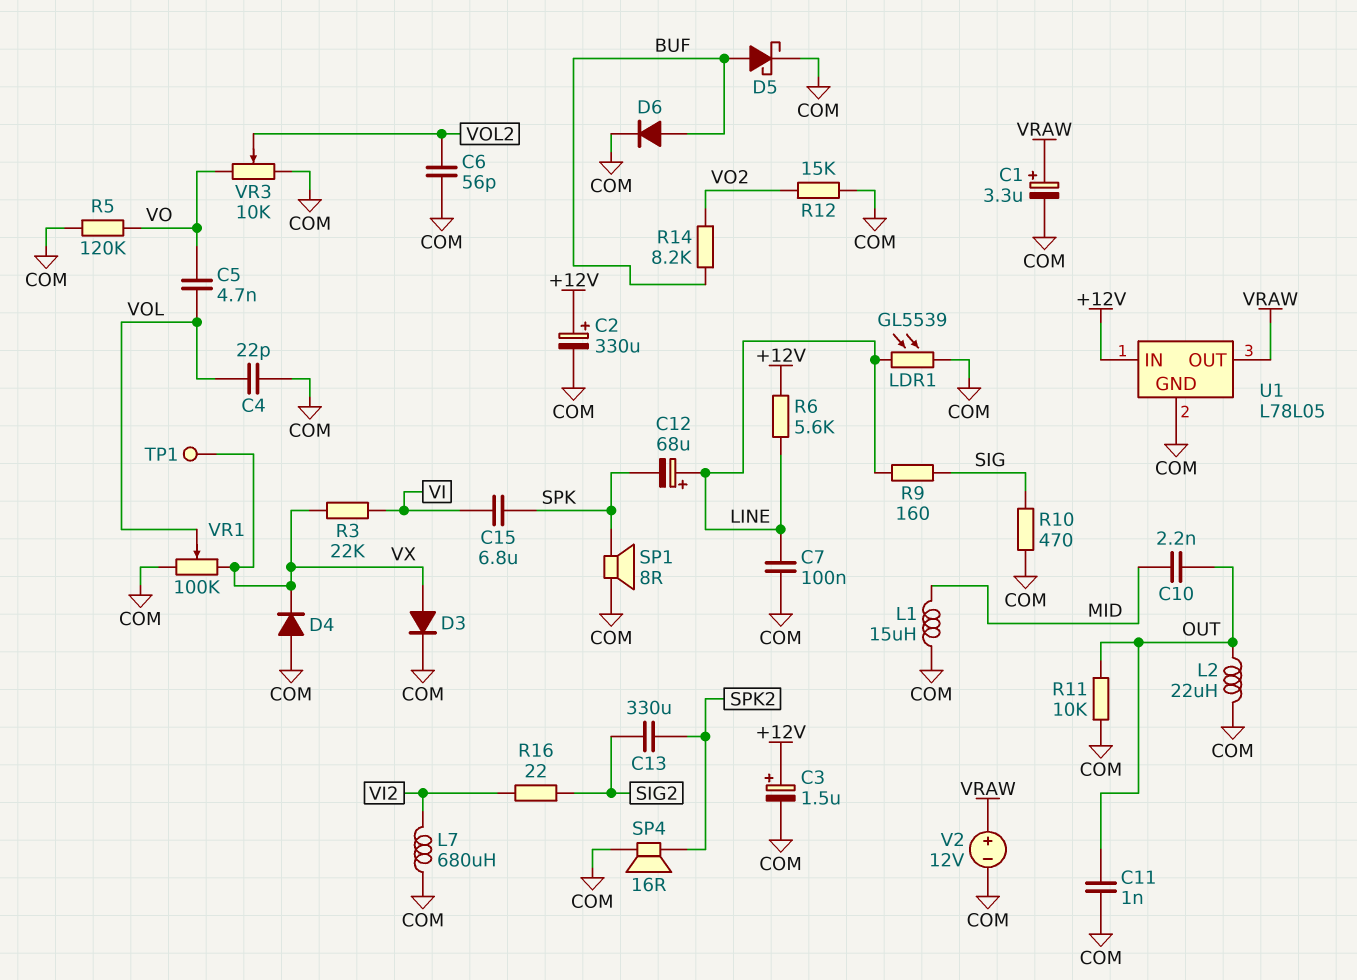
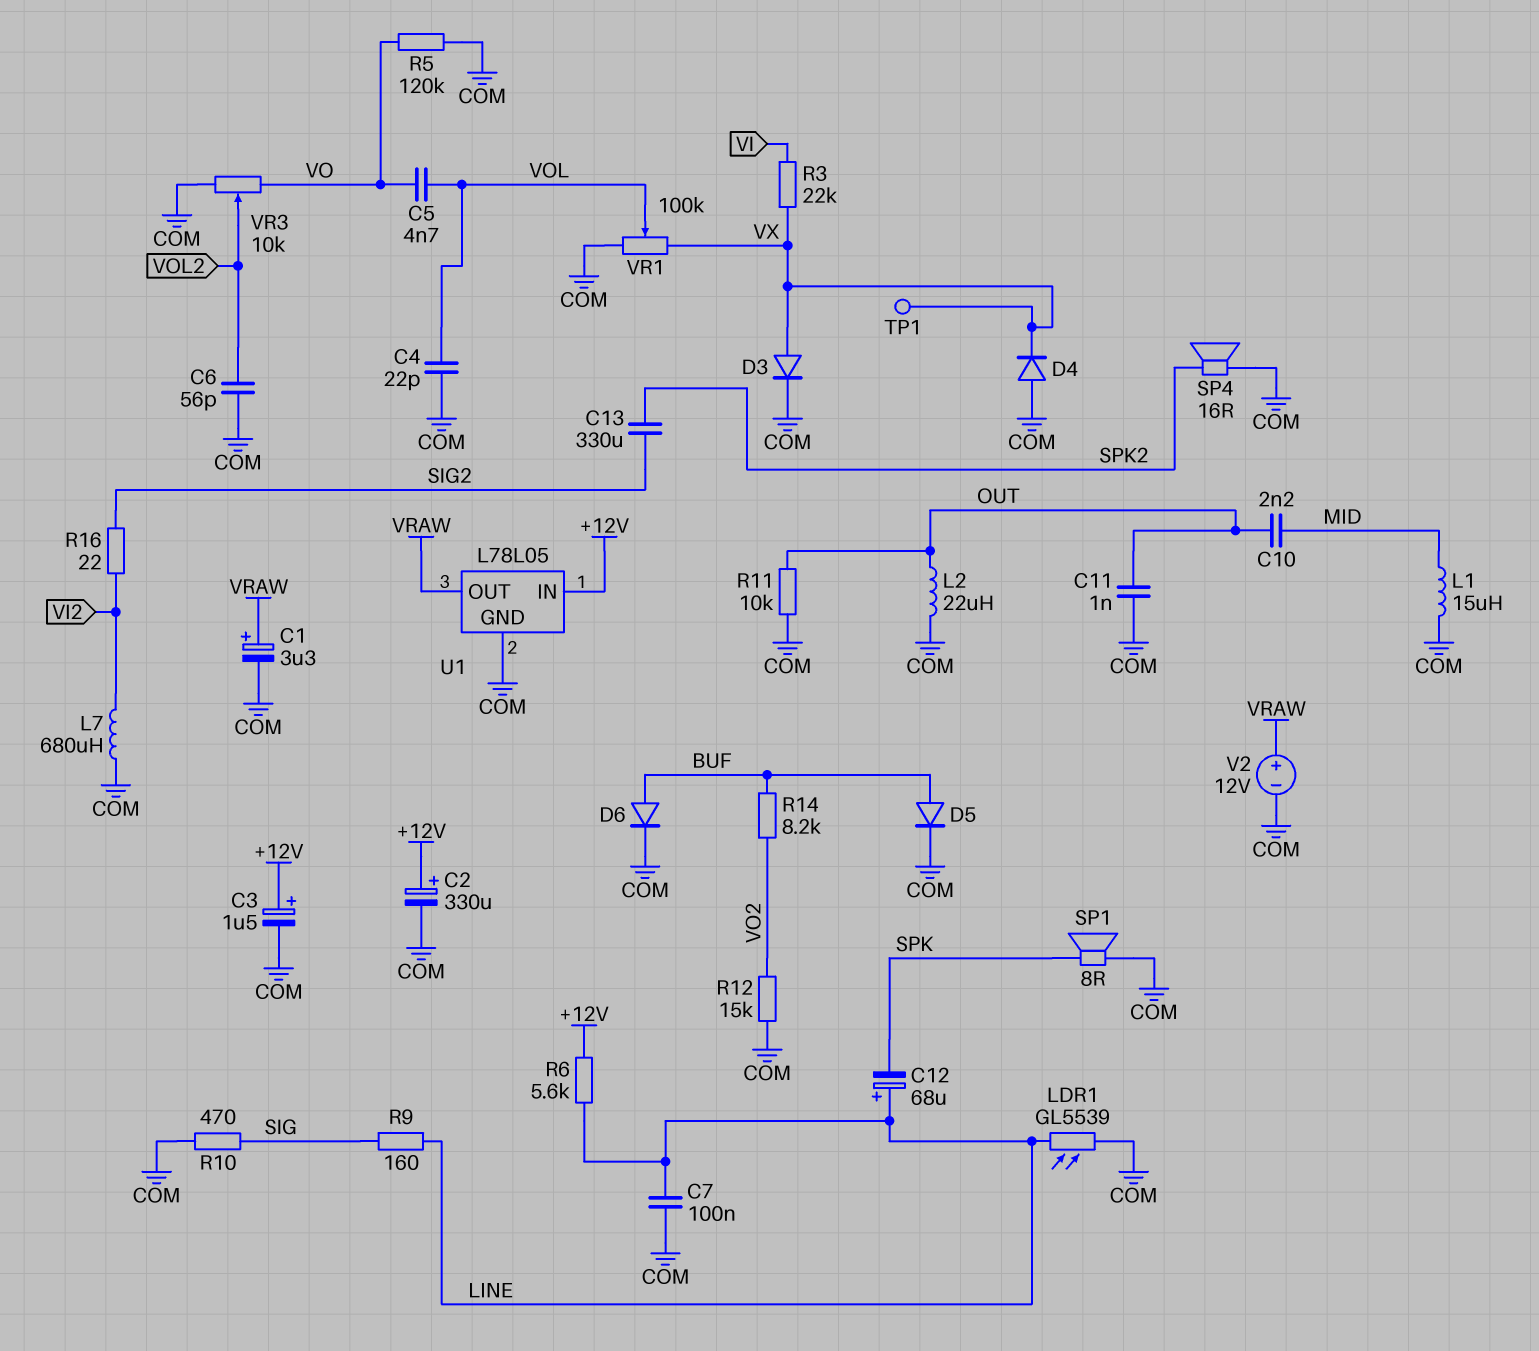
C15: 6.8uF (SPK, VI) -> none
D5: schottky (A BUF, K COM) -> diode (A BUF, K COM)

